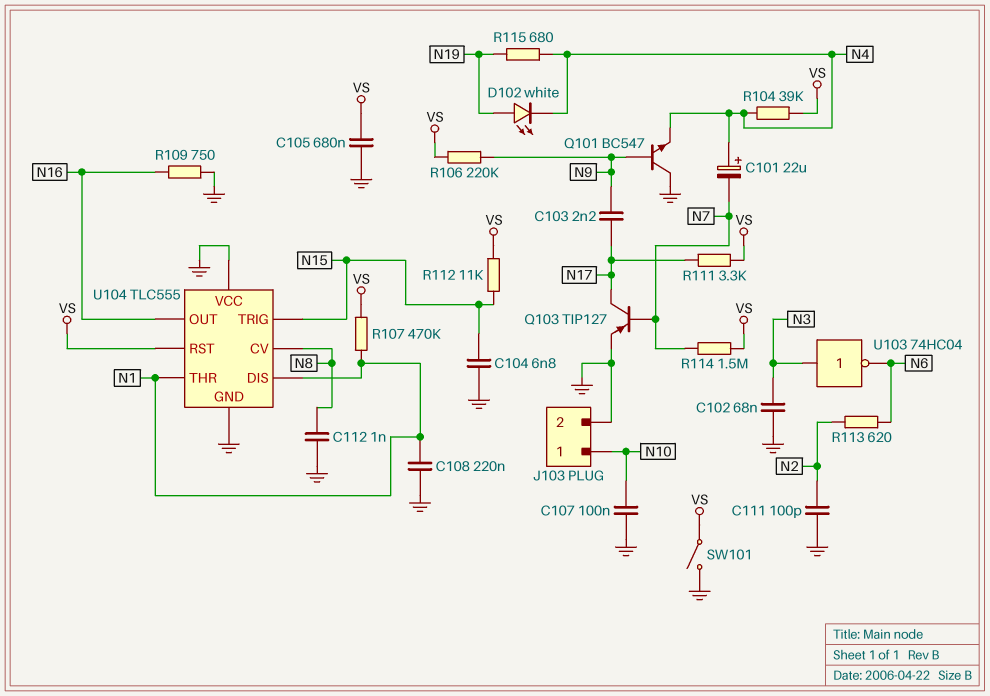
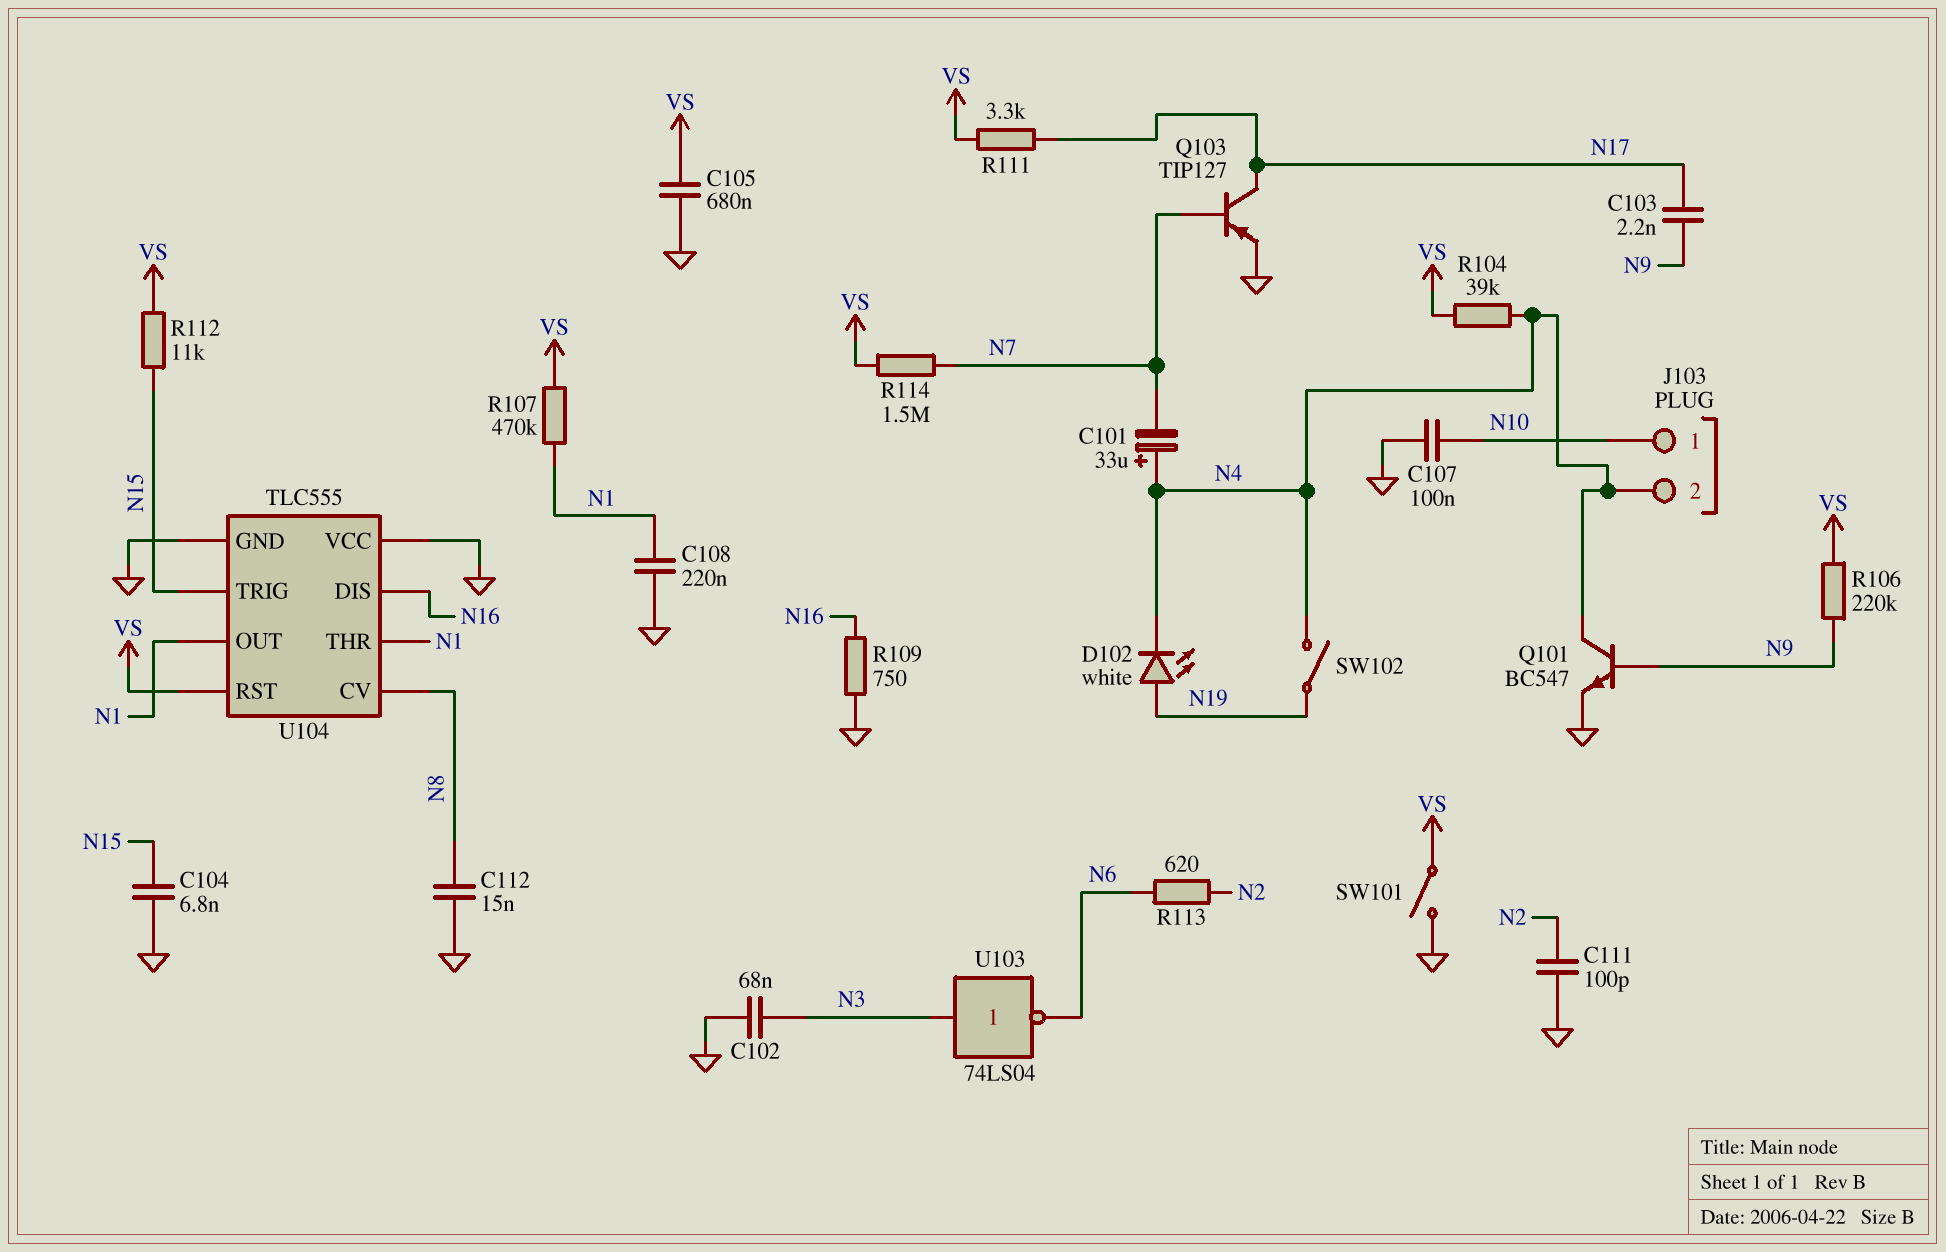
C101: 22uF (plus N4, minus N7) -> 33uF (plus N4, minus N7)
C112: 1nF (GND, N8) -> 15nF (GND, N8)
J103 pin 2: GND -> N4
Q101: NPN BC547 (B N9, C GND, E N4) -> NPN BC547 (B N9, C N4, E GND)
R115: 680 (N4, N19) -> none
SW102: none -> switch (N4, N19)
U103: NOT 74HC04 (in N3, out N6) -> NOT 74LS04 (in N3, out N6)
U104 pin DIS: N1 -> N16
U104 pin OUT: N16 -> N1

